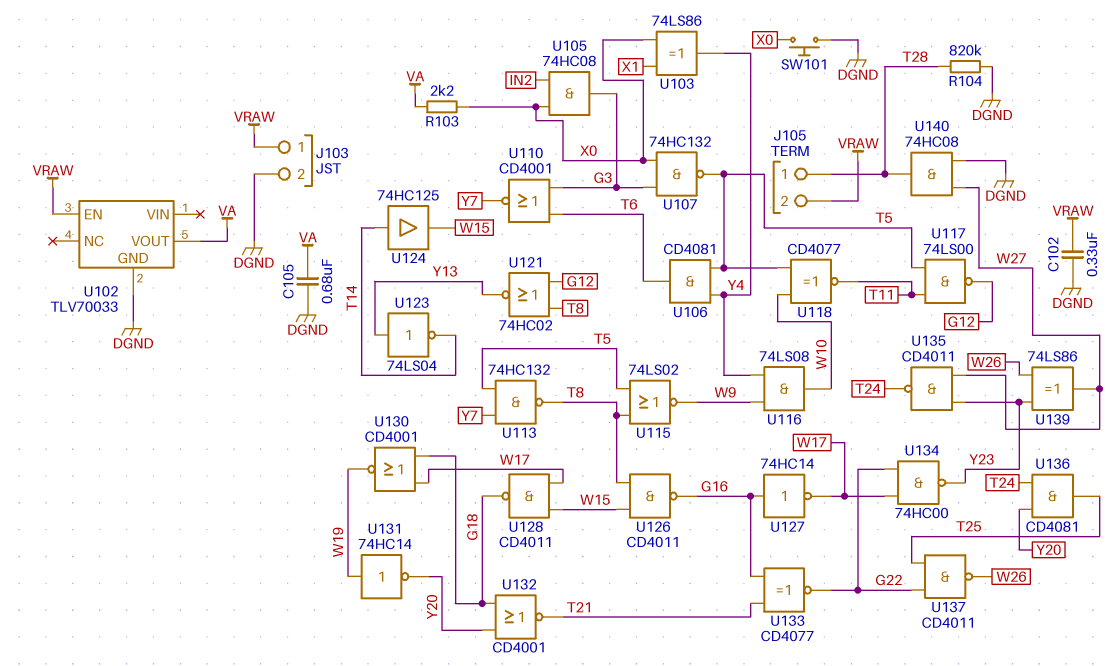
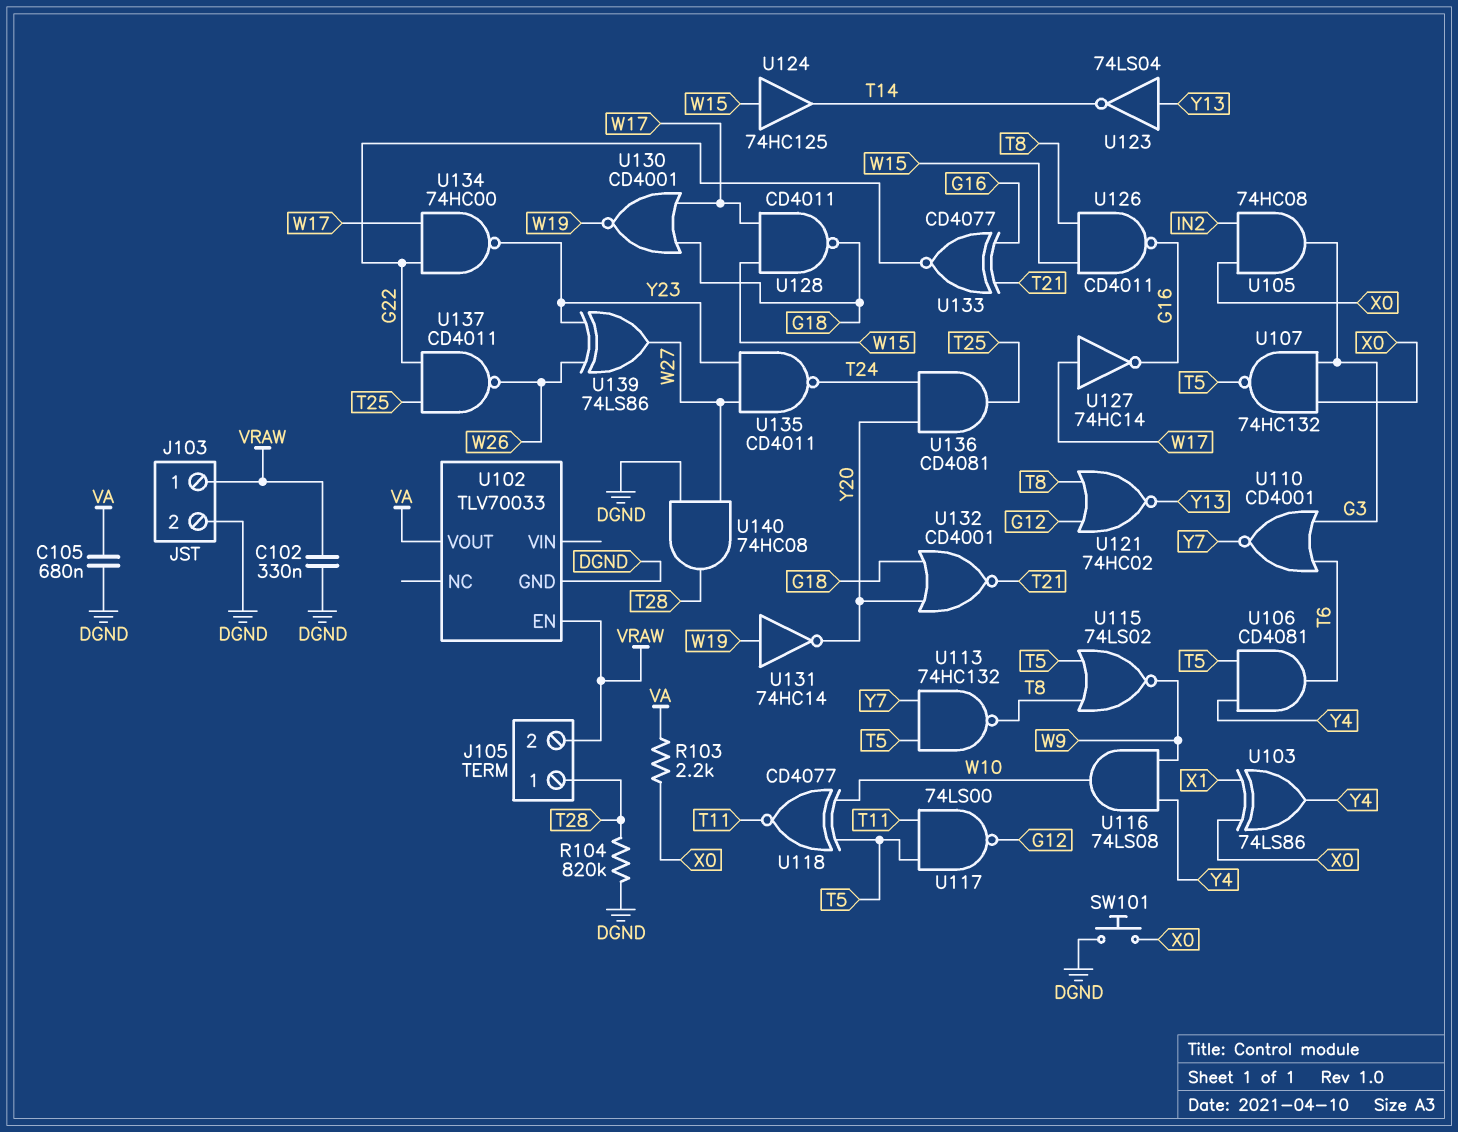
U124: buffer 74HC125 (in T14, out W15) -> buffer 74HC125 (in W15, out T14)
U127: NOT 74HC14 (in G16, out W17) -> NOT 74HC14 (in W17, out G16)

